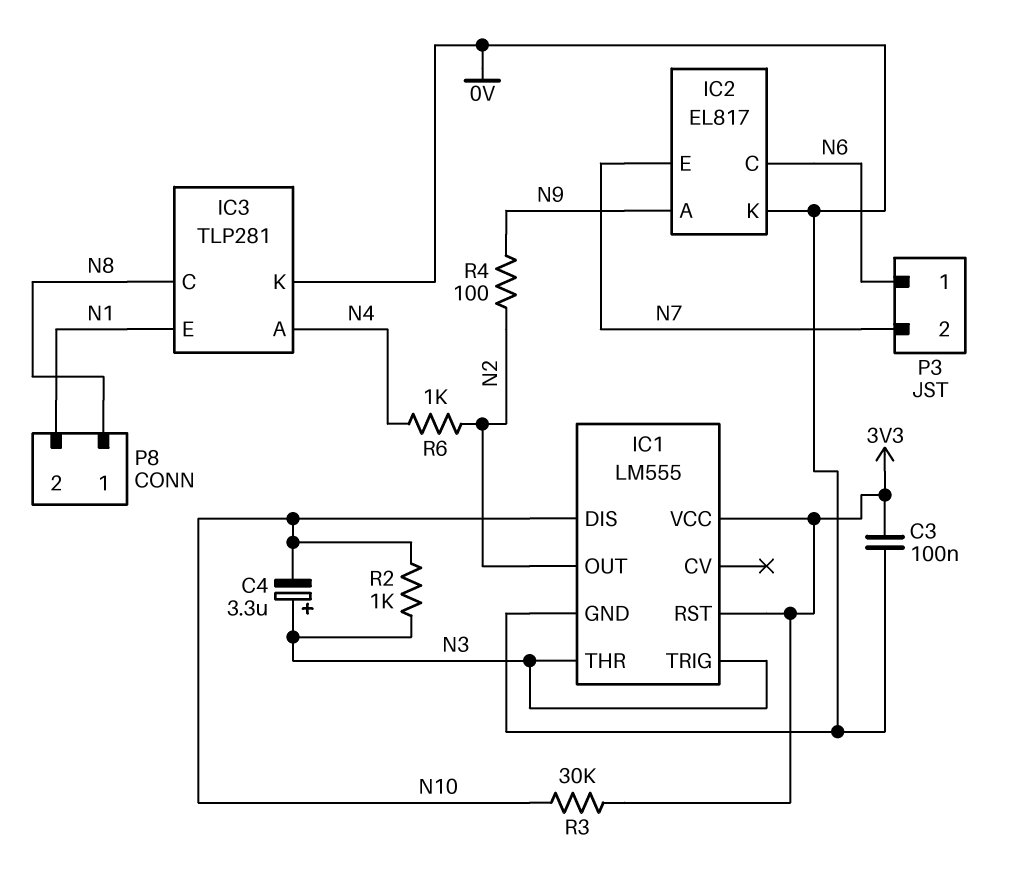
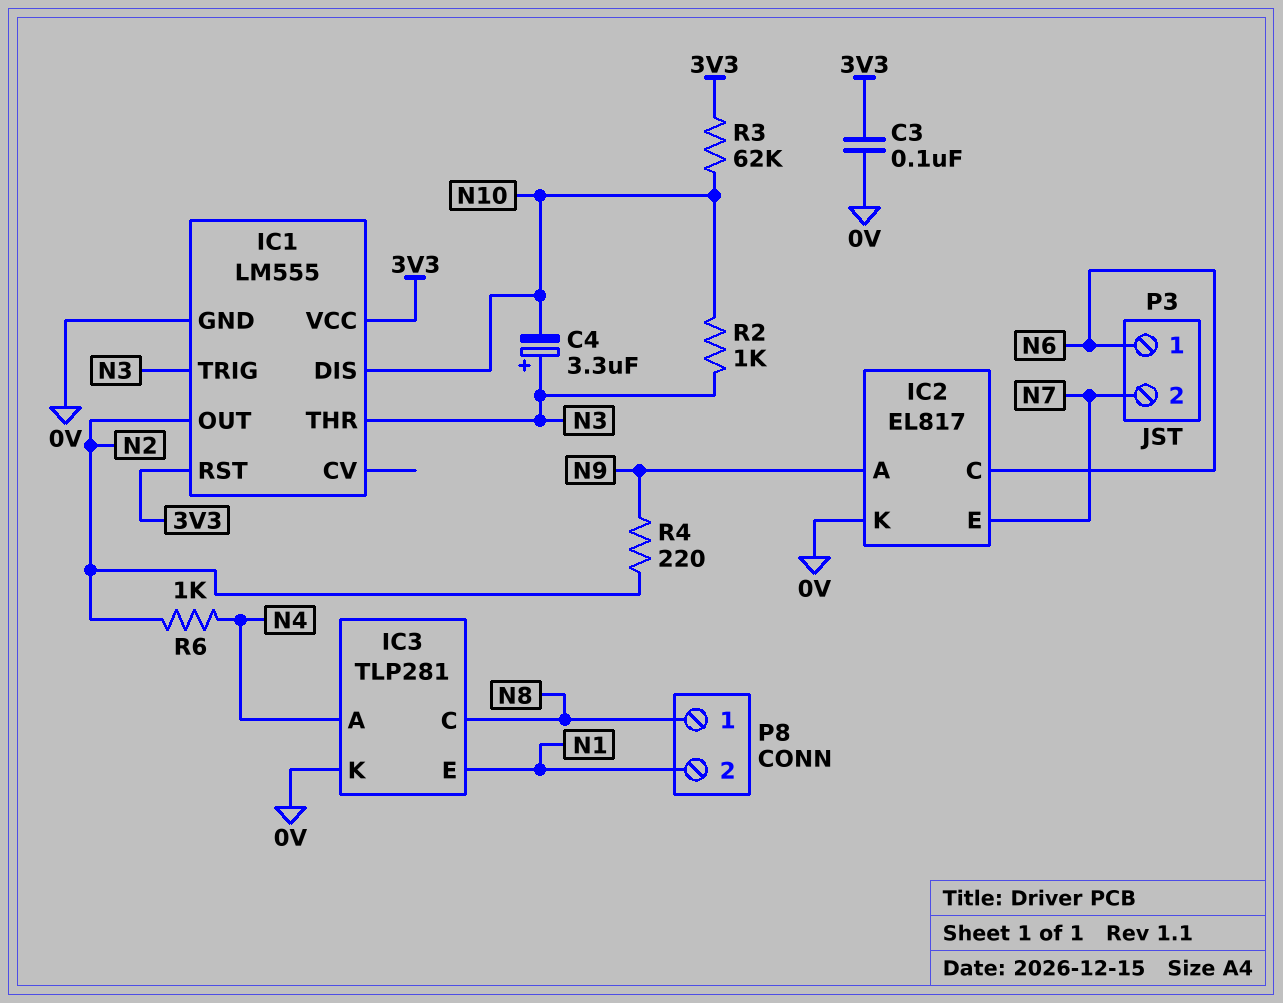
R3: 30k (3V3, N10) -> 62k (3V3, N10)
R4: 100 (N2, N9) -> 220 (N2, N9)

